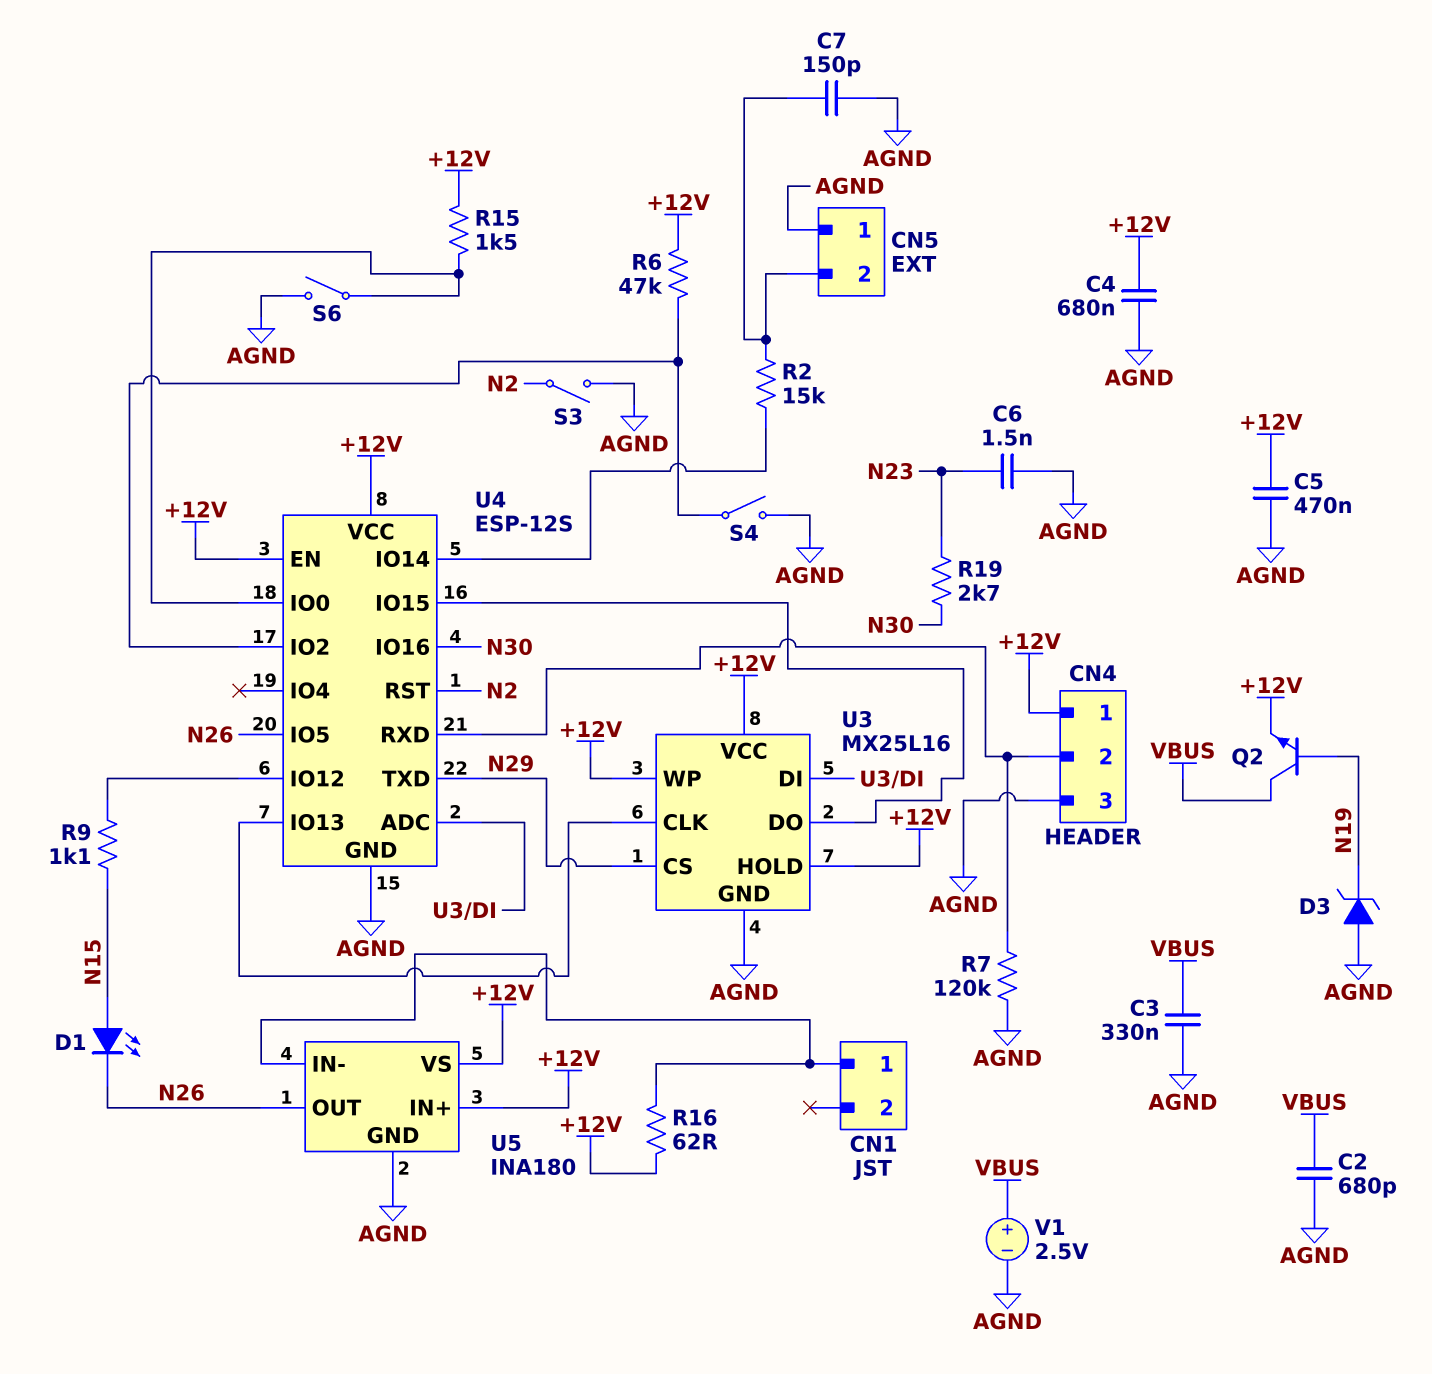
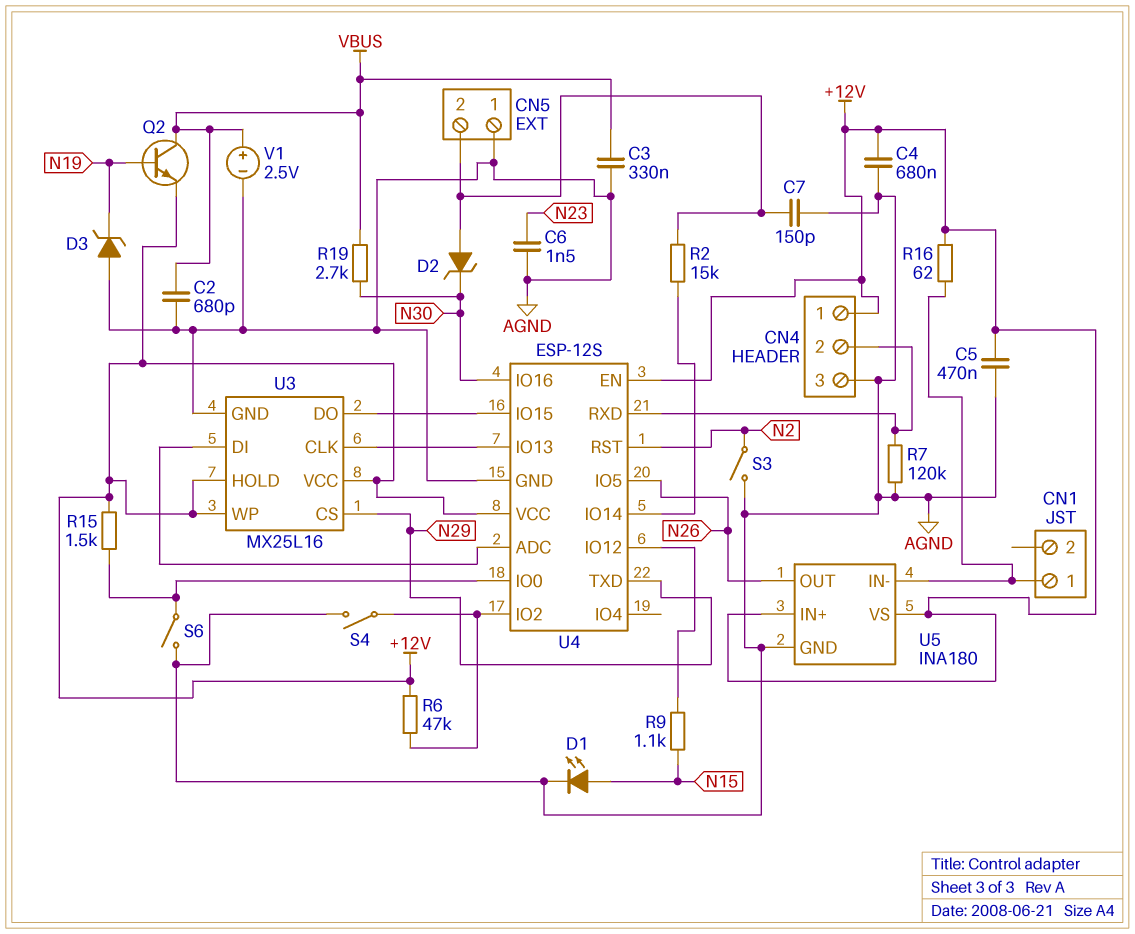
D1: LED (A N15, K N26) -> LED (A N15, K AGND)
D2: none -> zener (A CN5/2, K N30)
R19: 2.7k (N23, N30) -> 2.7k (N30, VBUS)

